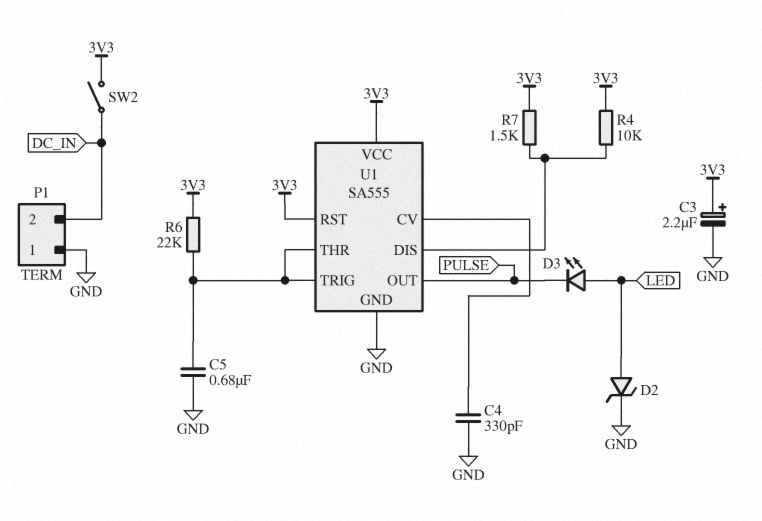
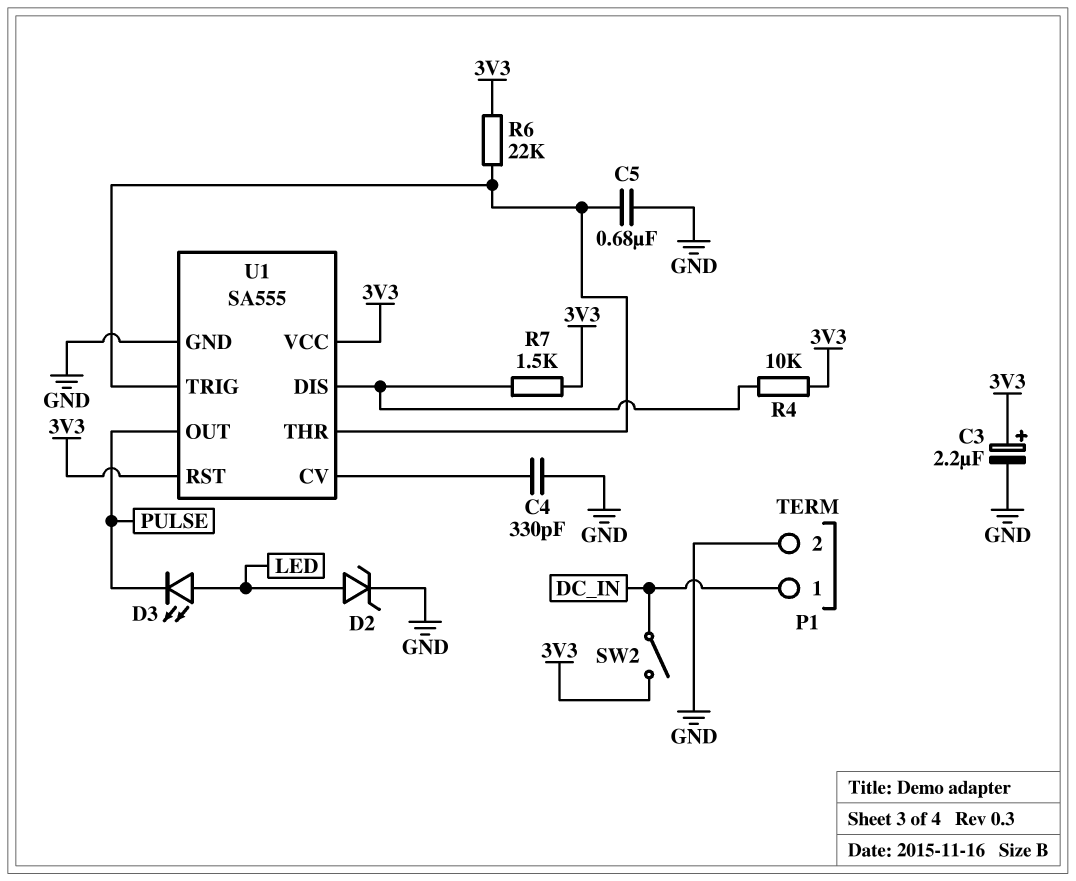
P1 pin 1: GND -> DC_IN
P1 pin 2: DC_IN -> GND

